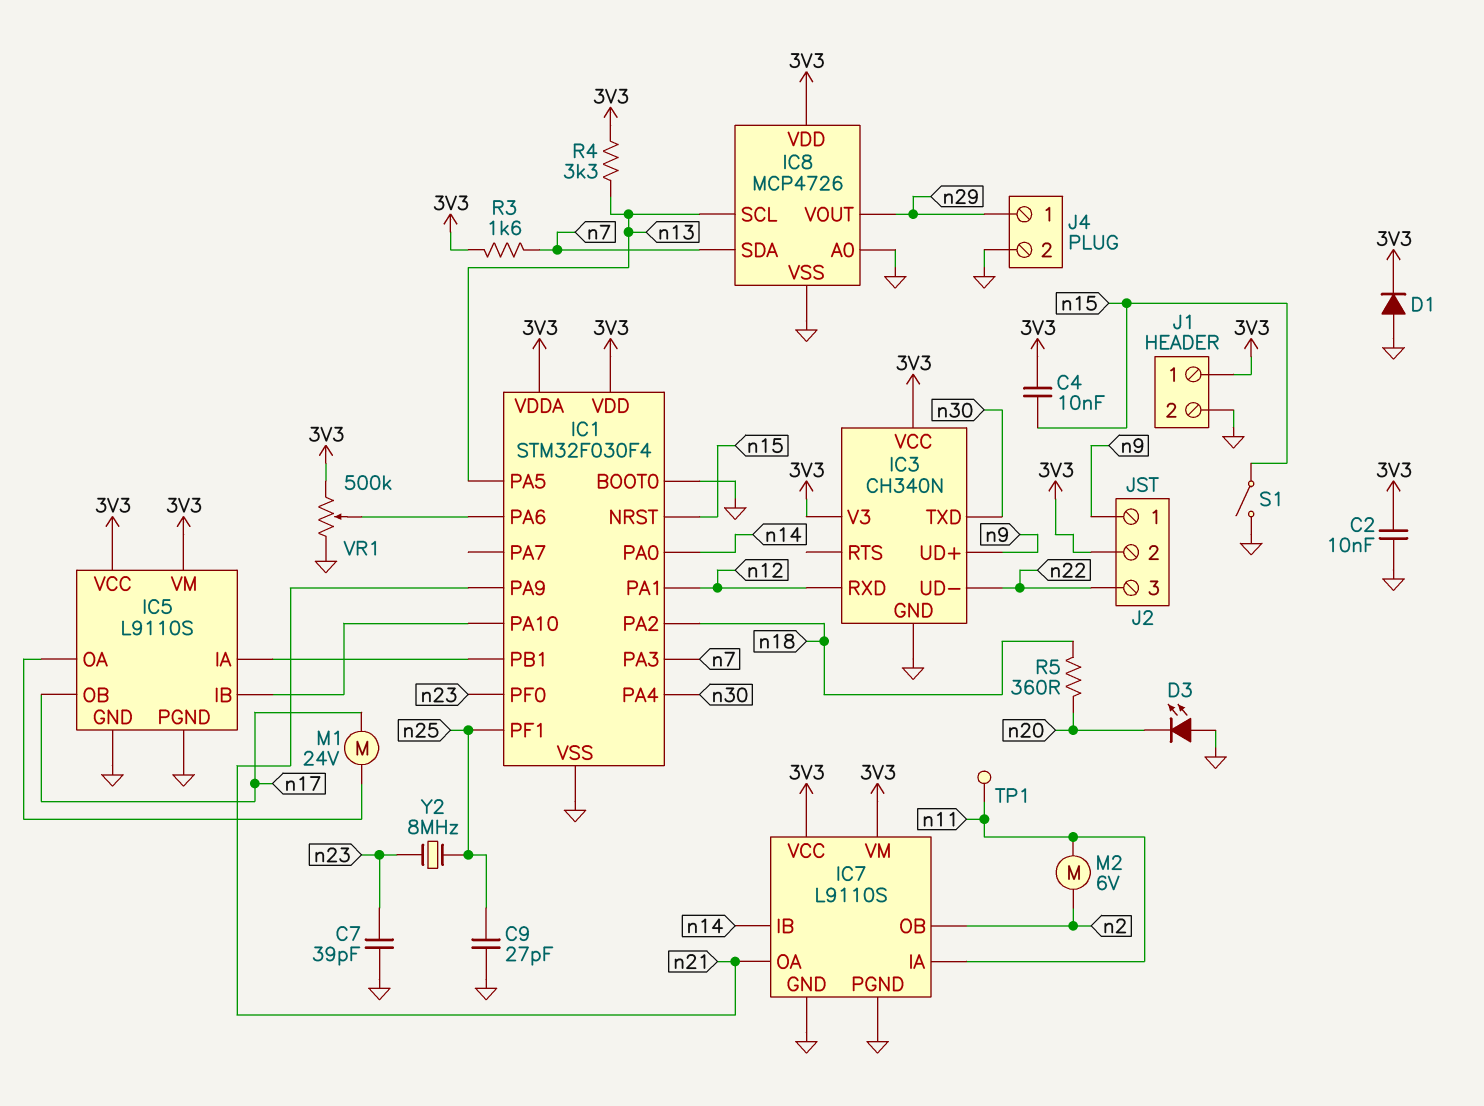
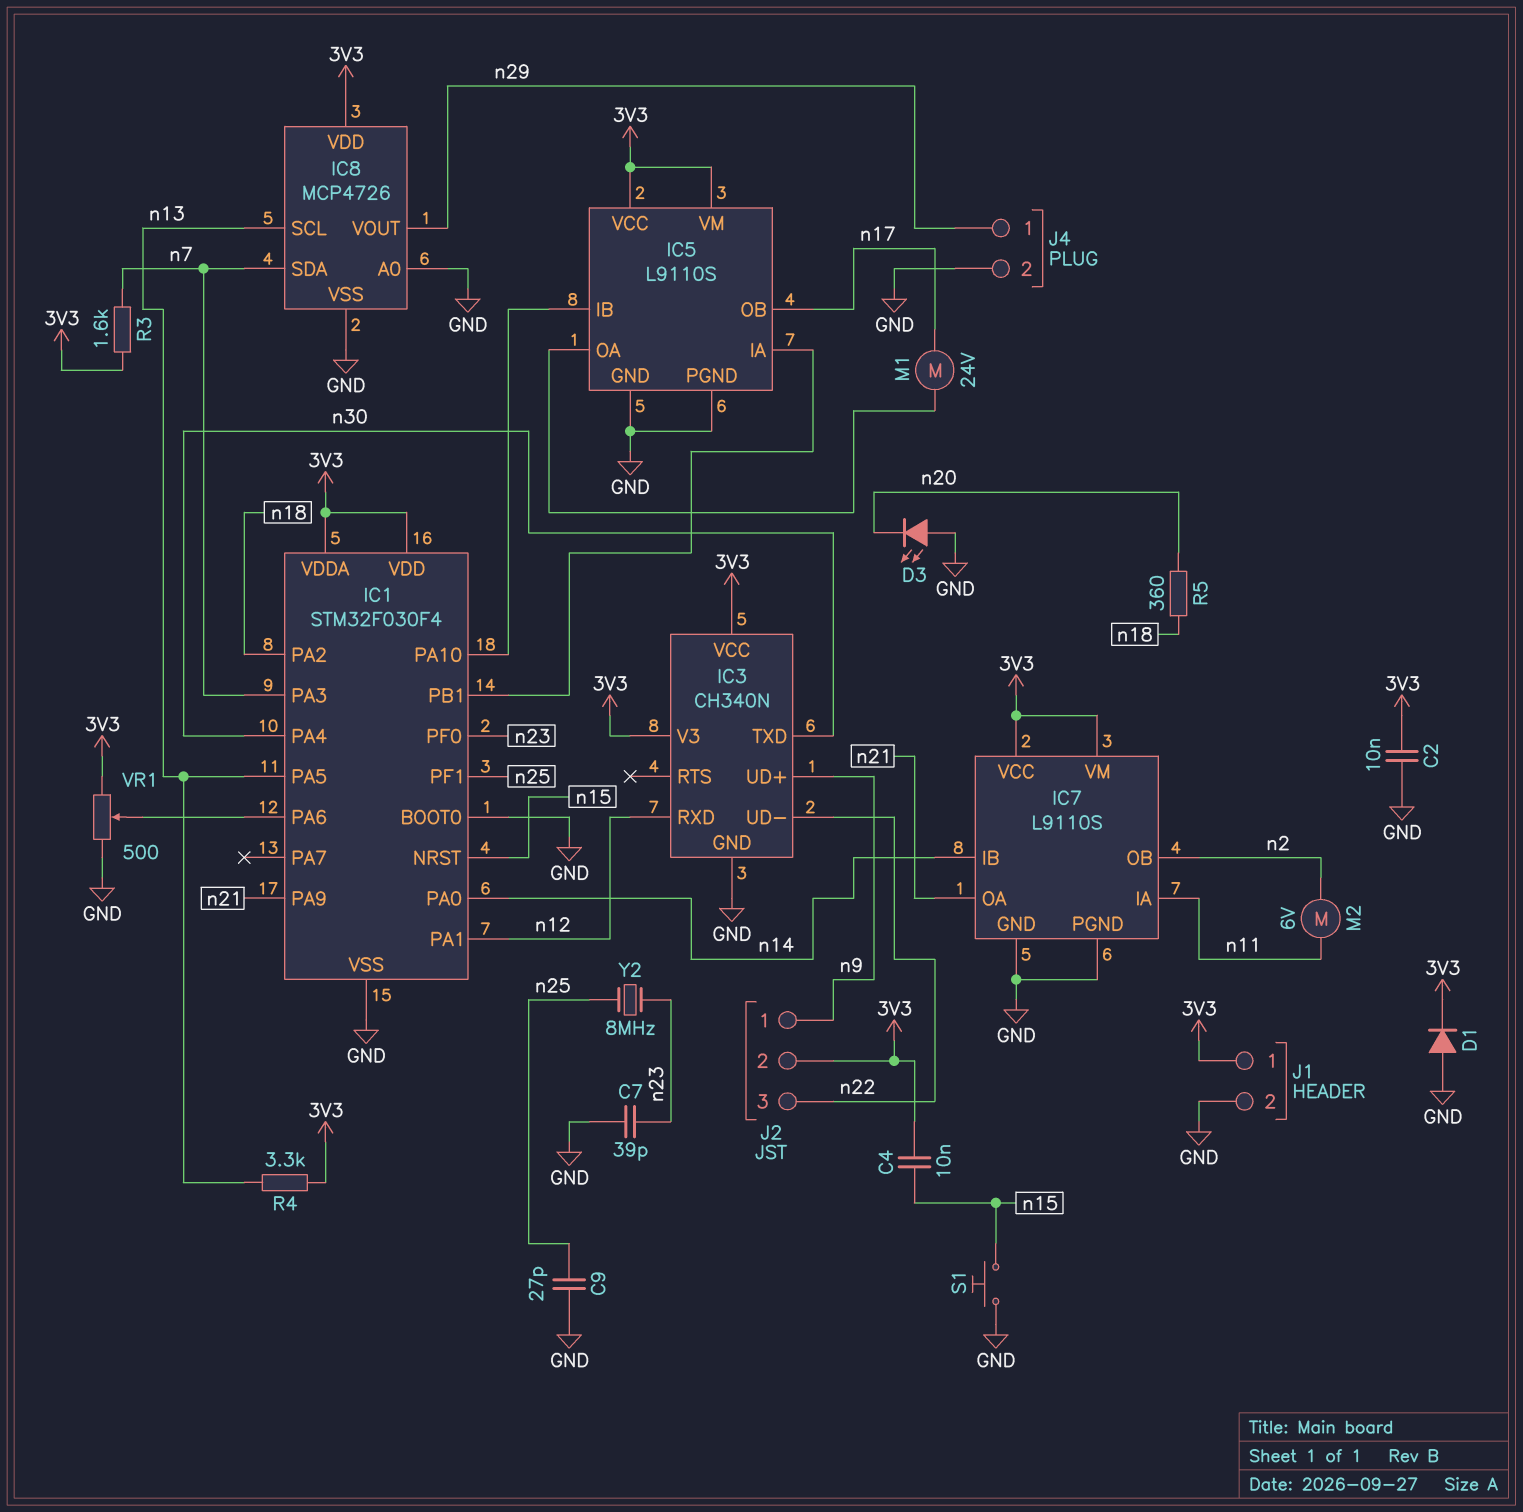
S1: switch (GND, n15) -> button (GND, n15)
TP1: test point (n11) -> none
VR1: 500k (3V3, GND, wiper IC1/PA6) -> 500 (3V3, GND, wiper IC1/PA6)

